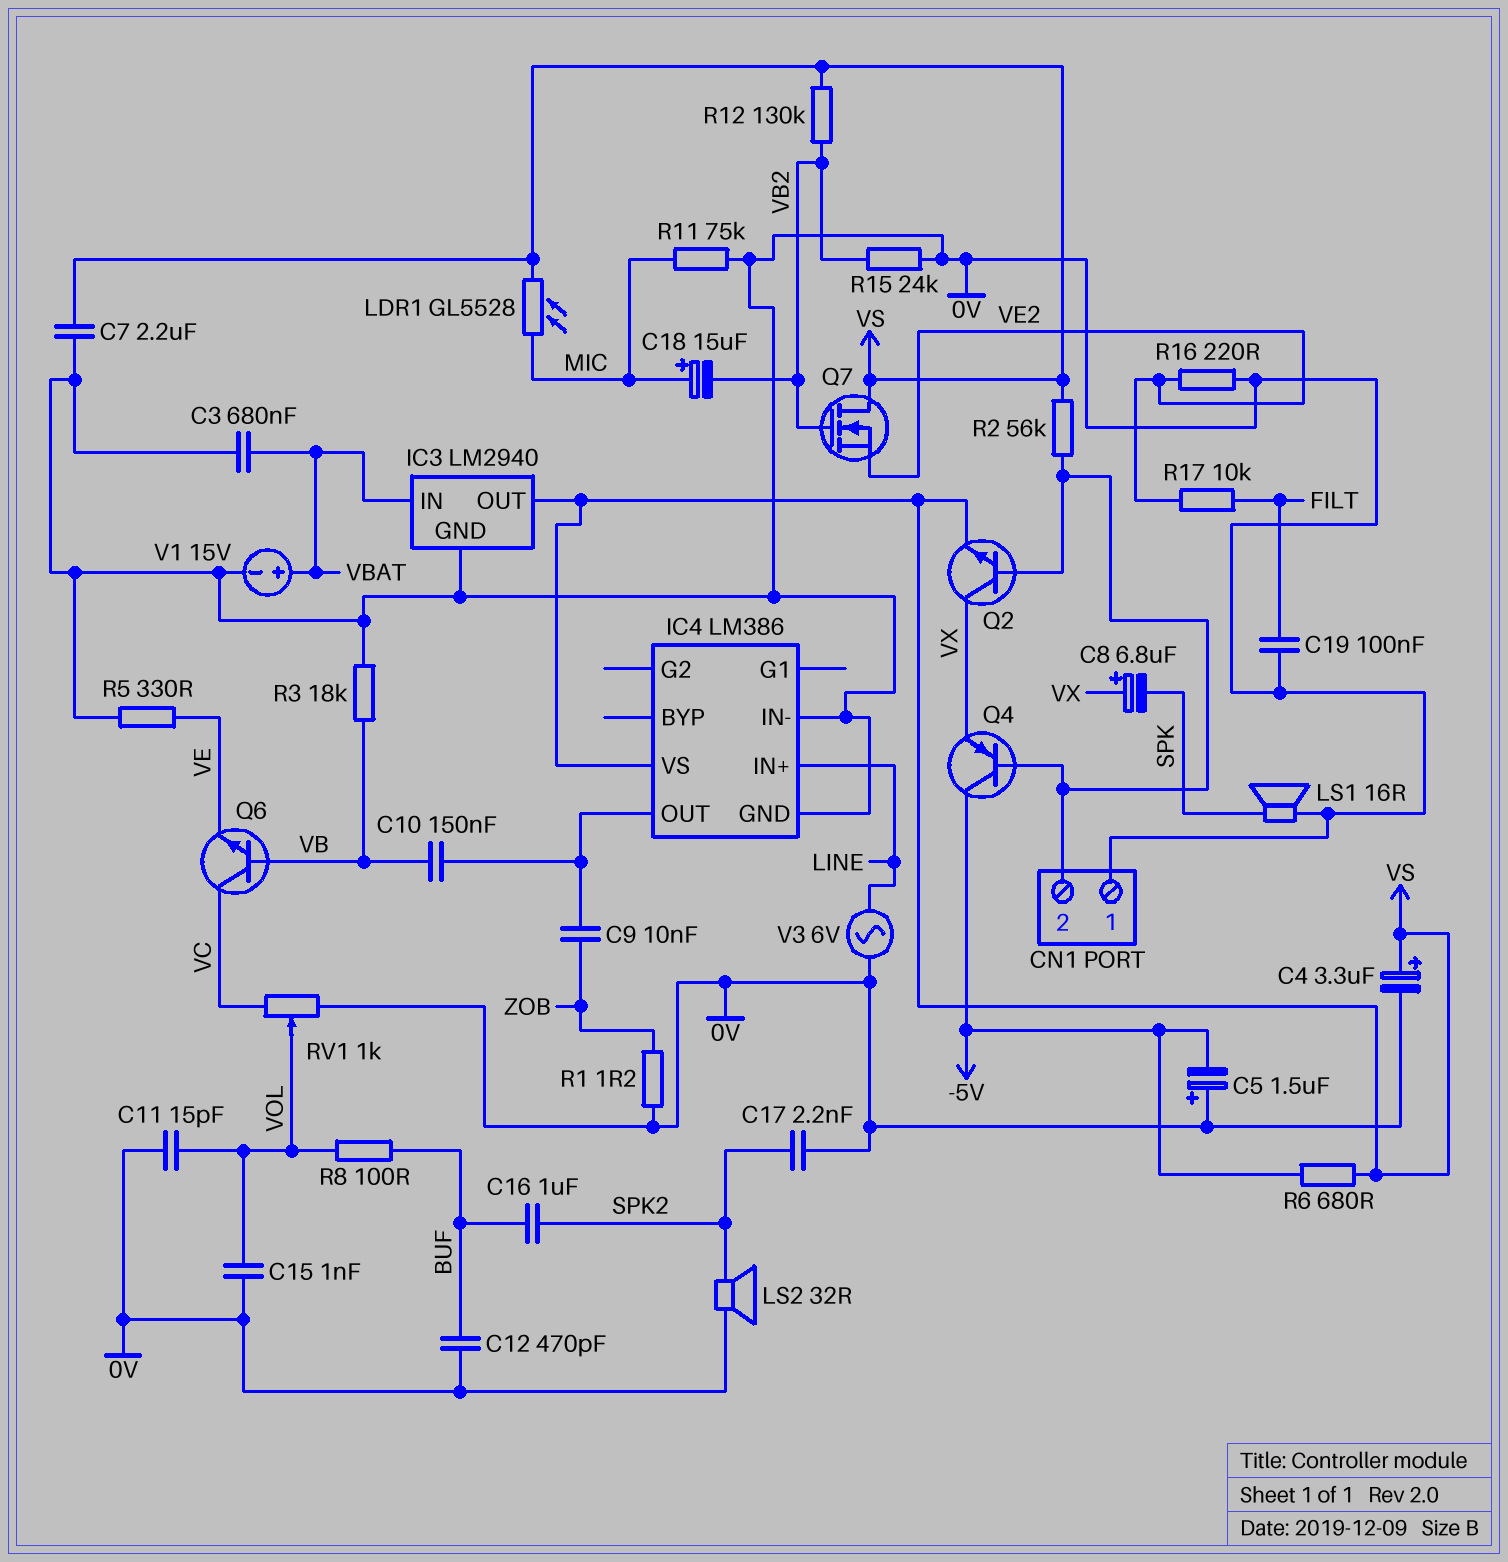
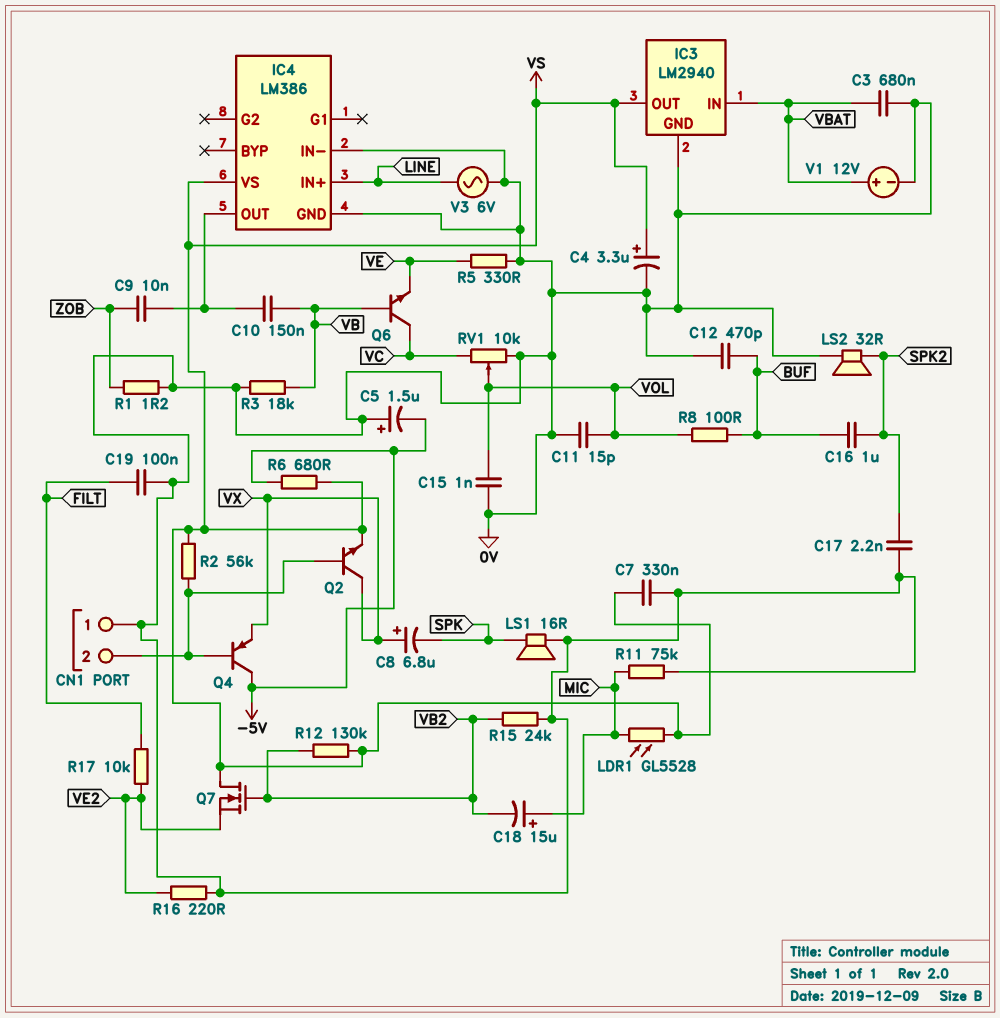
C7: 2.2uF (0V, VS) -> 330nF (0V, VS)
RV1: 1k (0V, VC, wiper VOL) -> 10k (0V, VC, wiper VOL)
V1: 15V (plus VBAT, minus 0V) -> 12V (plus VBAT, minus 0V)

